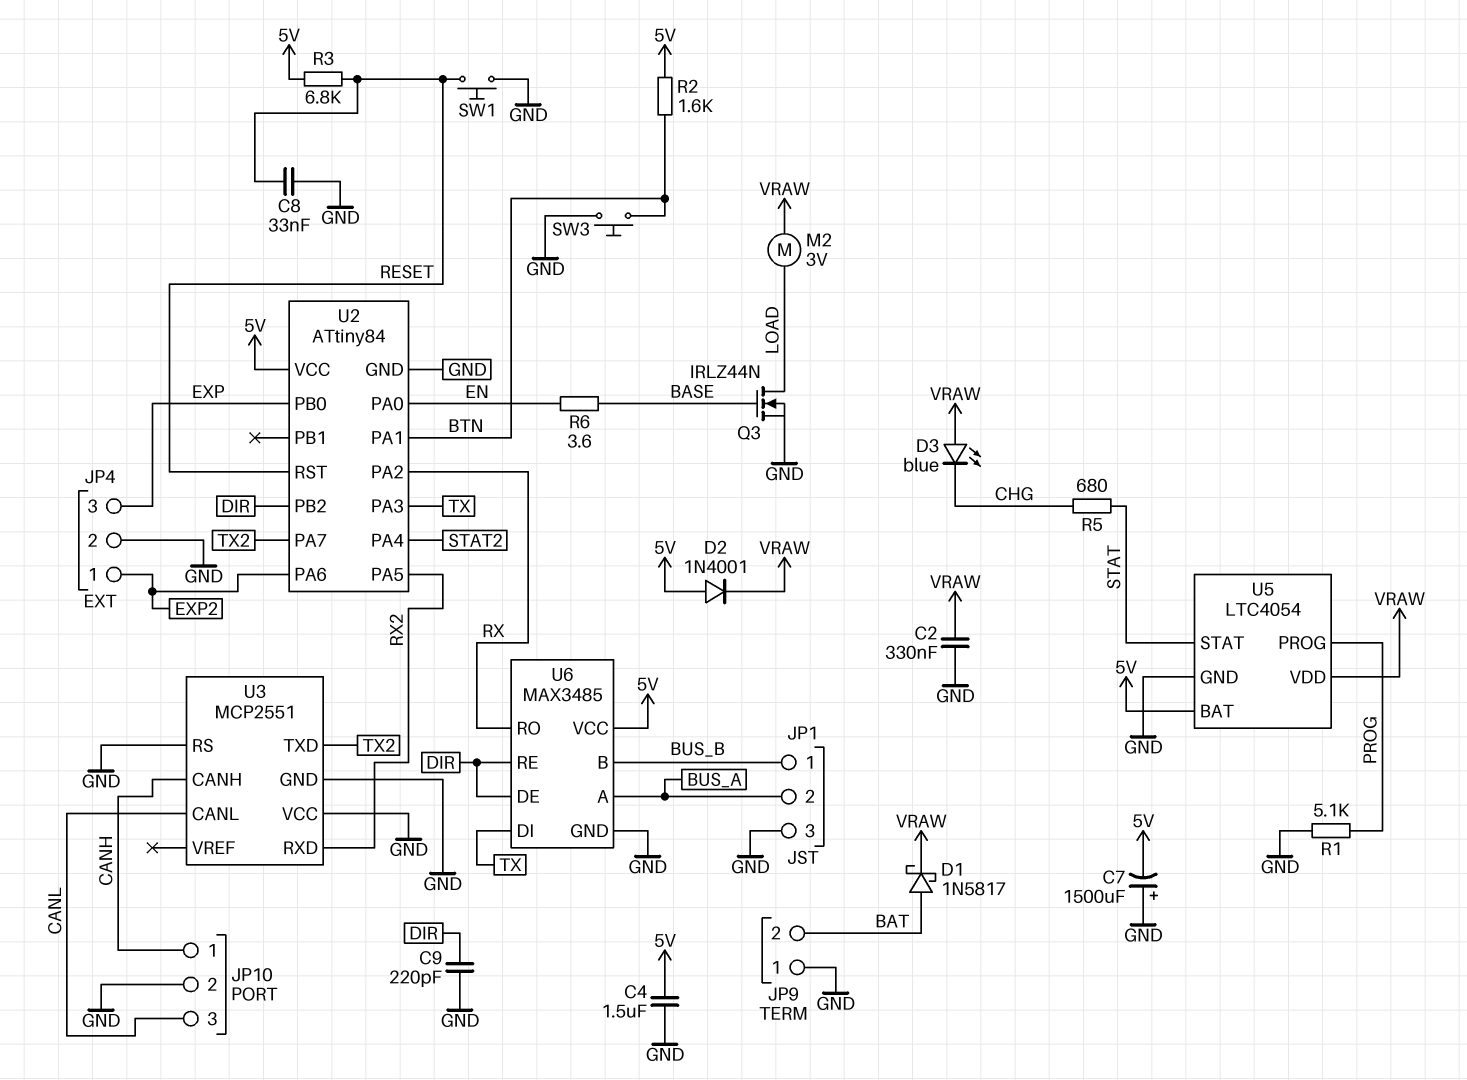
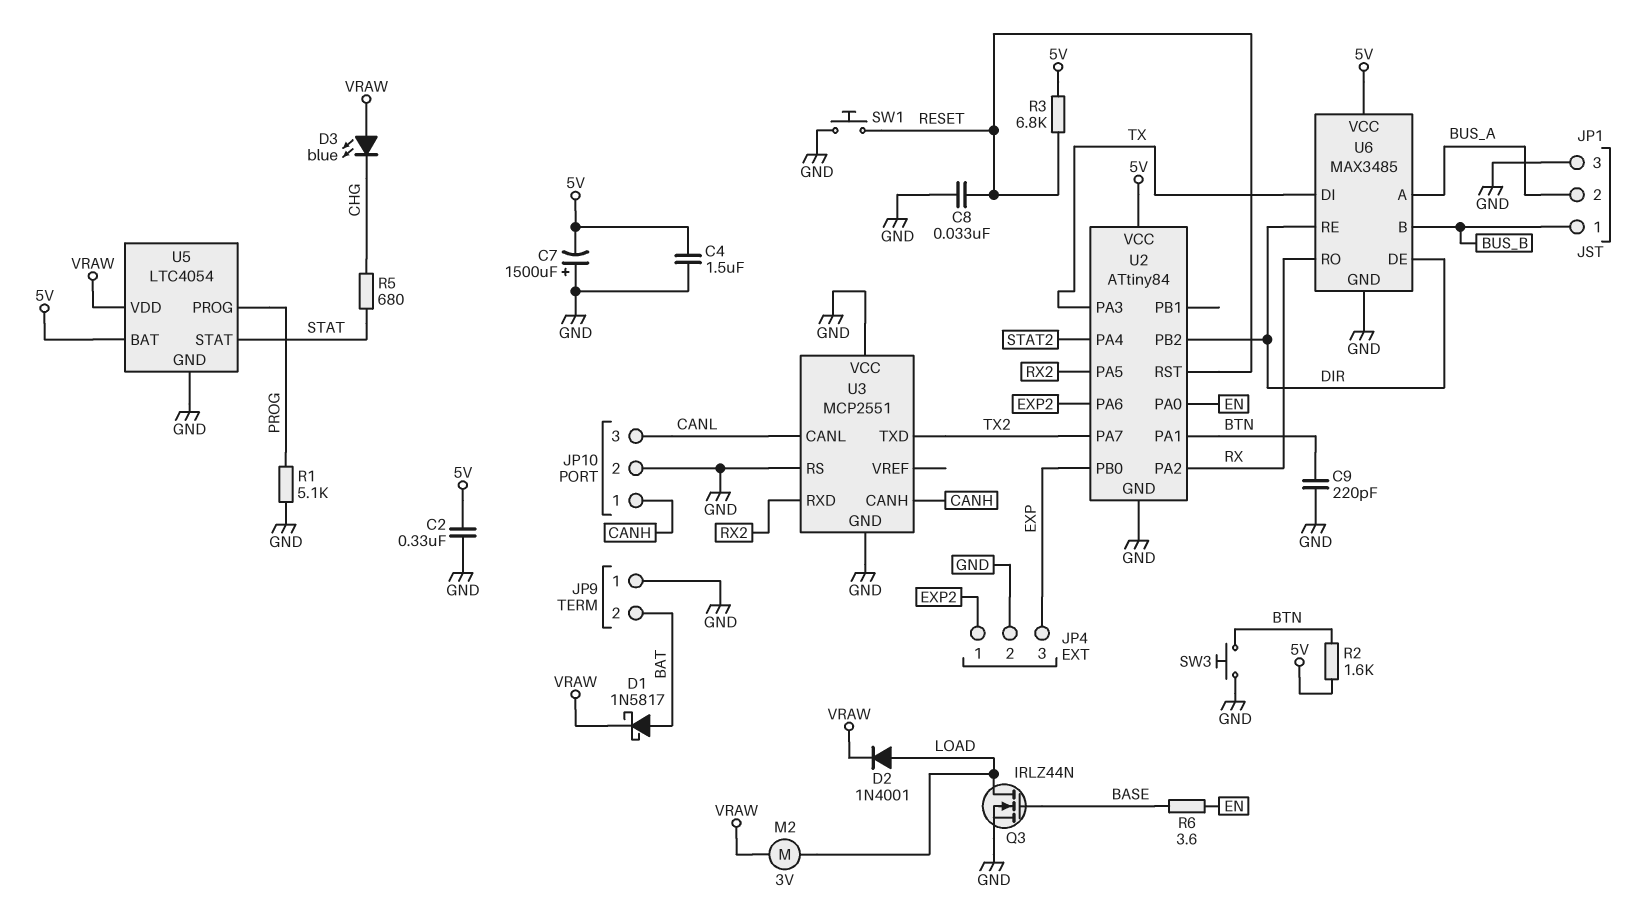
C2: 330nF (GND, VRAW) -> 330nF (5V, GND)
C9: 220pF (DIR, GND) -> 220pF (BTN, GND)
D2: diode 1N4001 (A 5V, K VRAW) -> diode 1N4001 (A LOAD, K VRAW)

